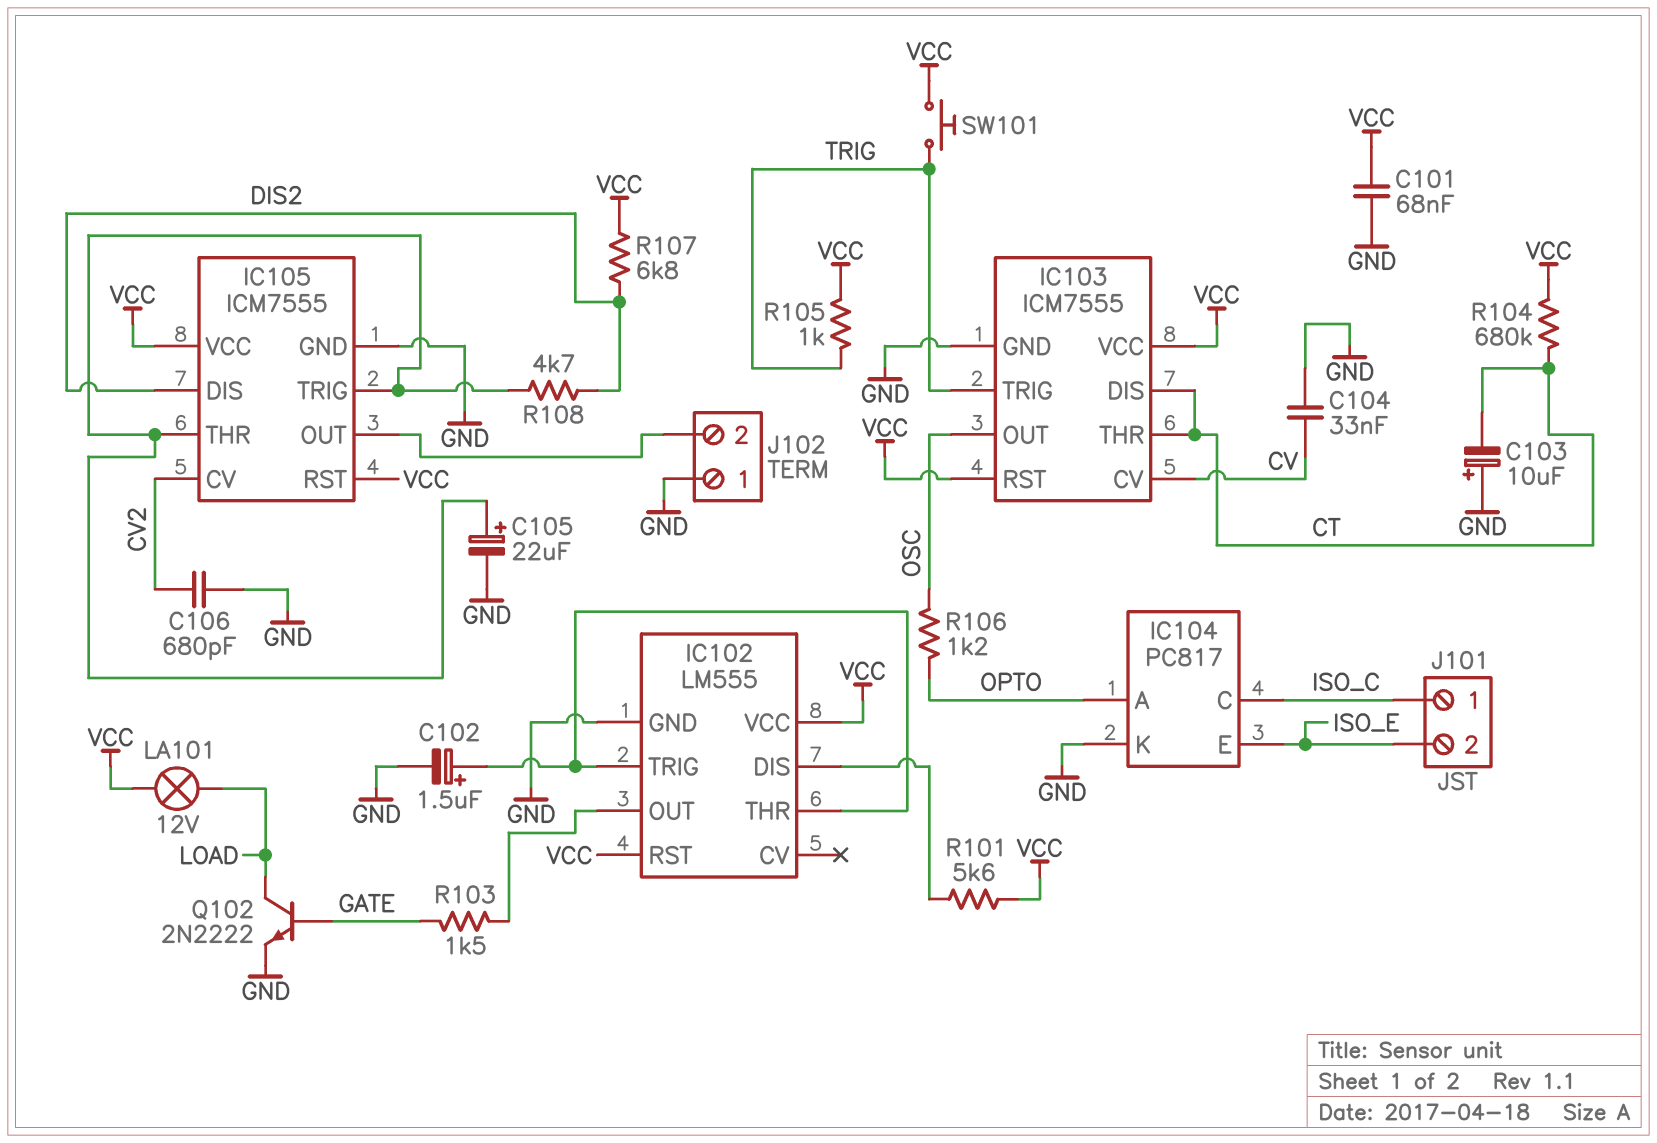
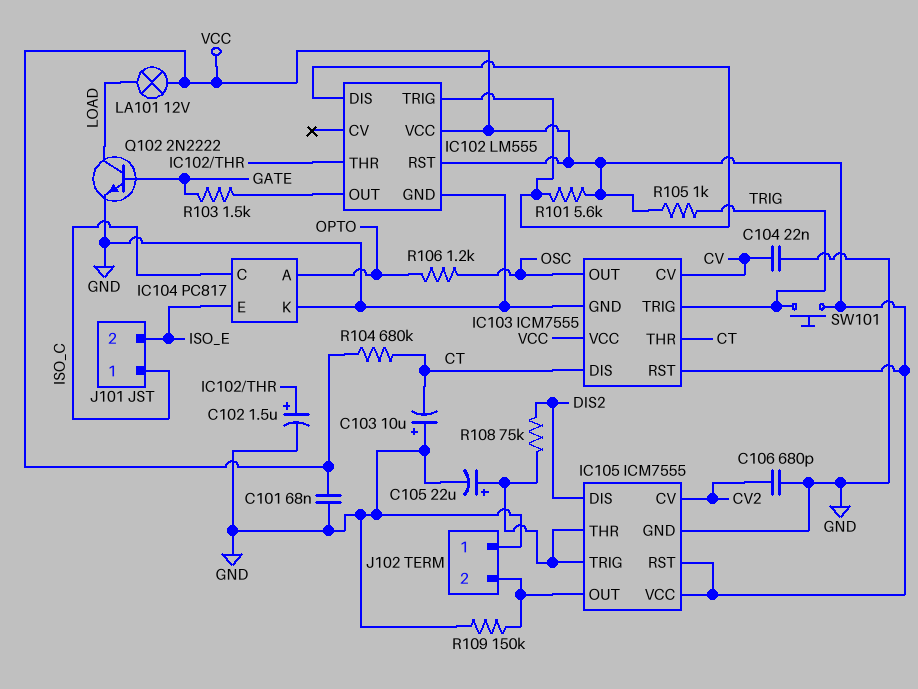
C104: 33nF (CV, GND) -> 22nF (CV, GND)
IC102 pin TRIG: IC102/THR -> IC102/DIS
R107: 6.8k (DIS2, VCC) -> none
R108: 4.7k (DIS2, IC105/THR) -> 75k (DIS2, IC105/THR)
R109: none -> 150k (GND, IC105/OUT)

